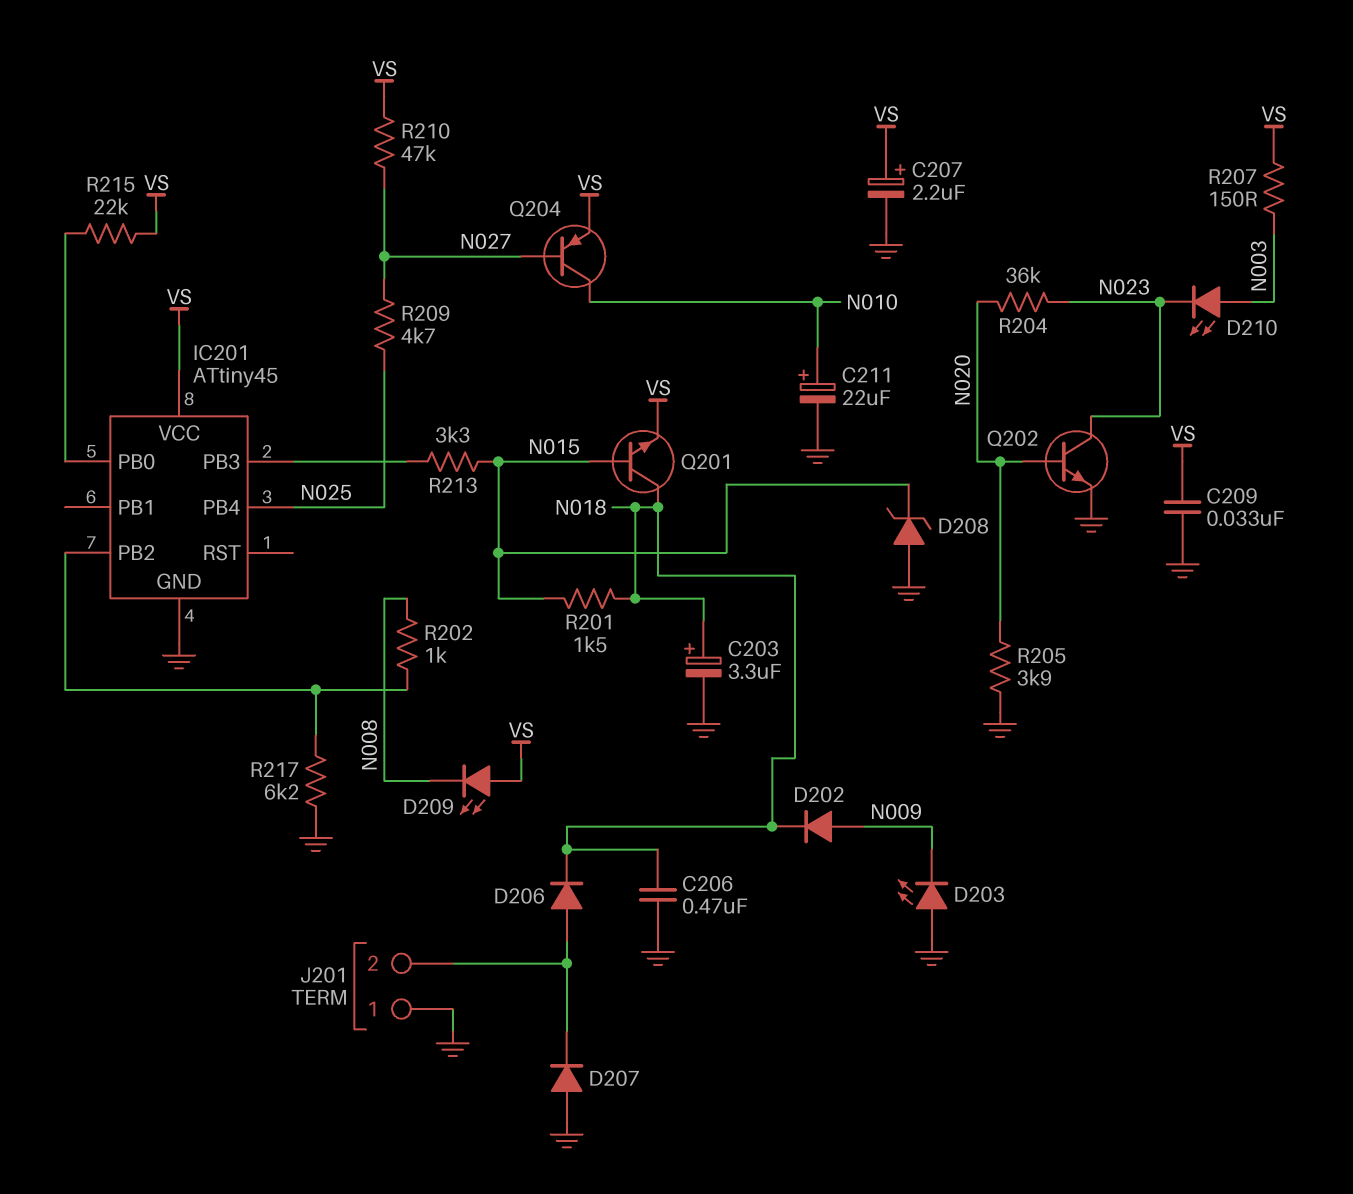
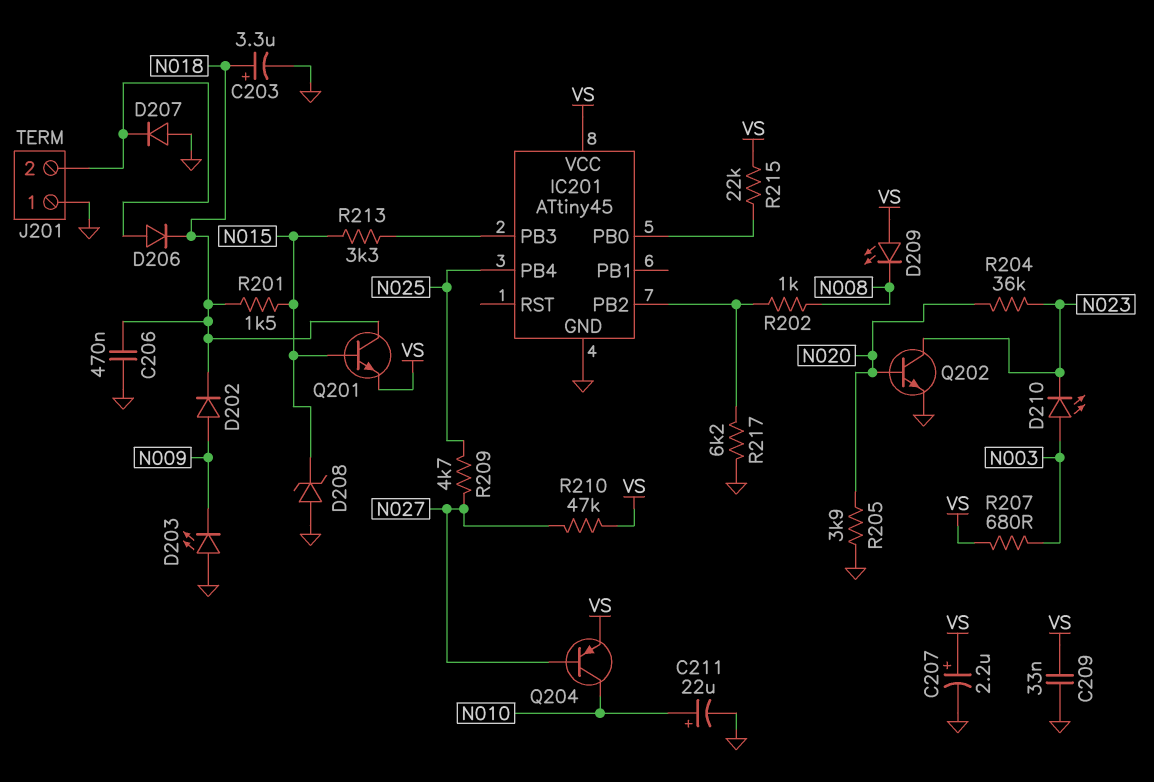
R207: 150 (N003, VS) -> 680 (N003, VS)

